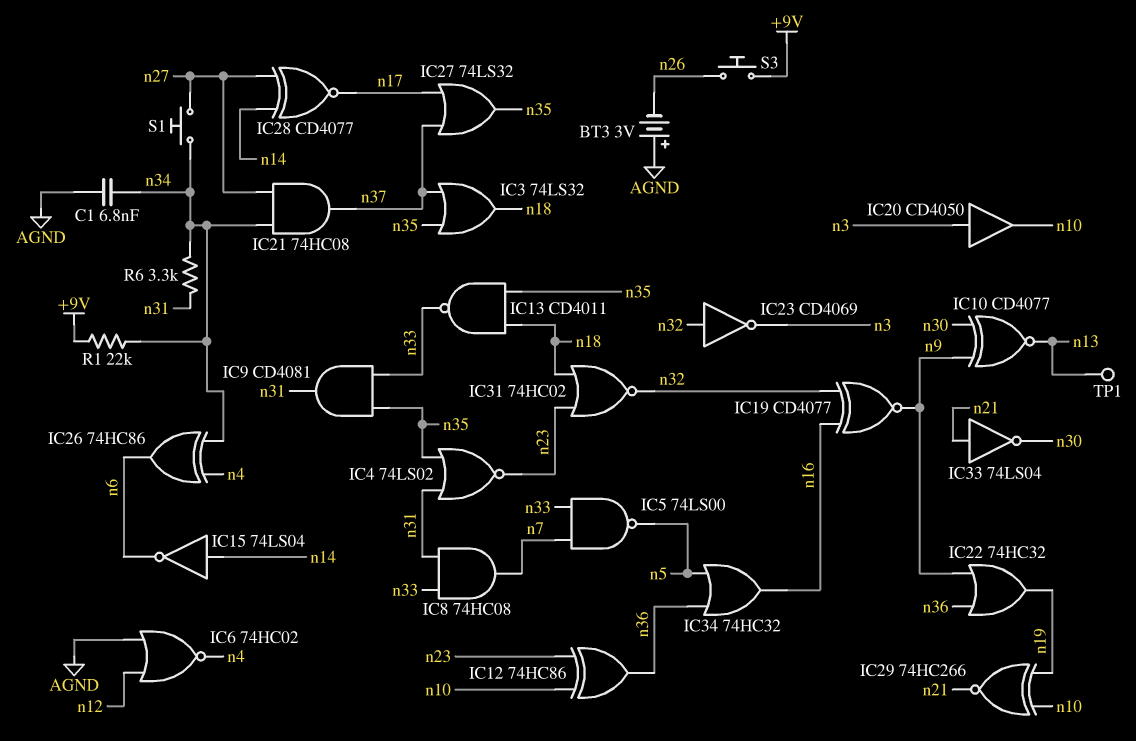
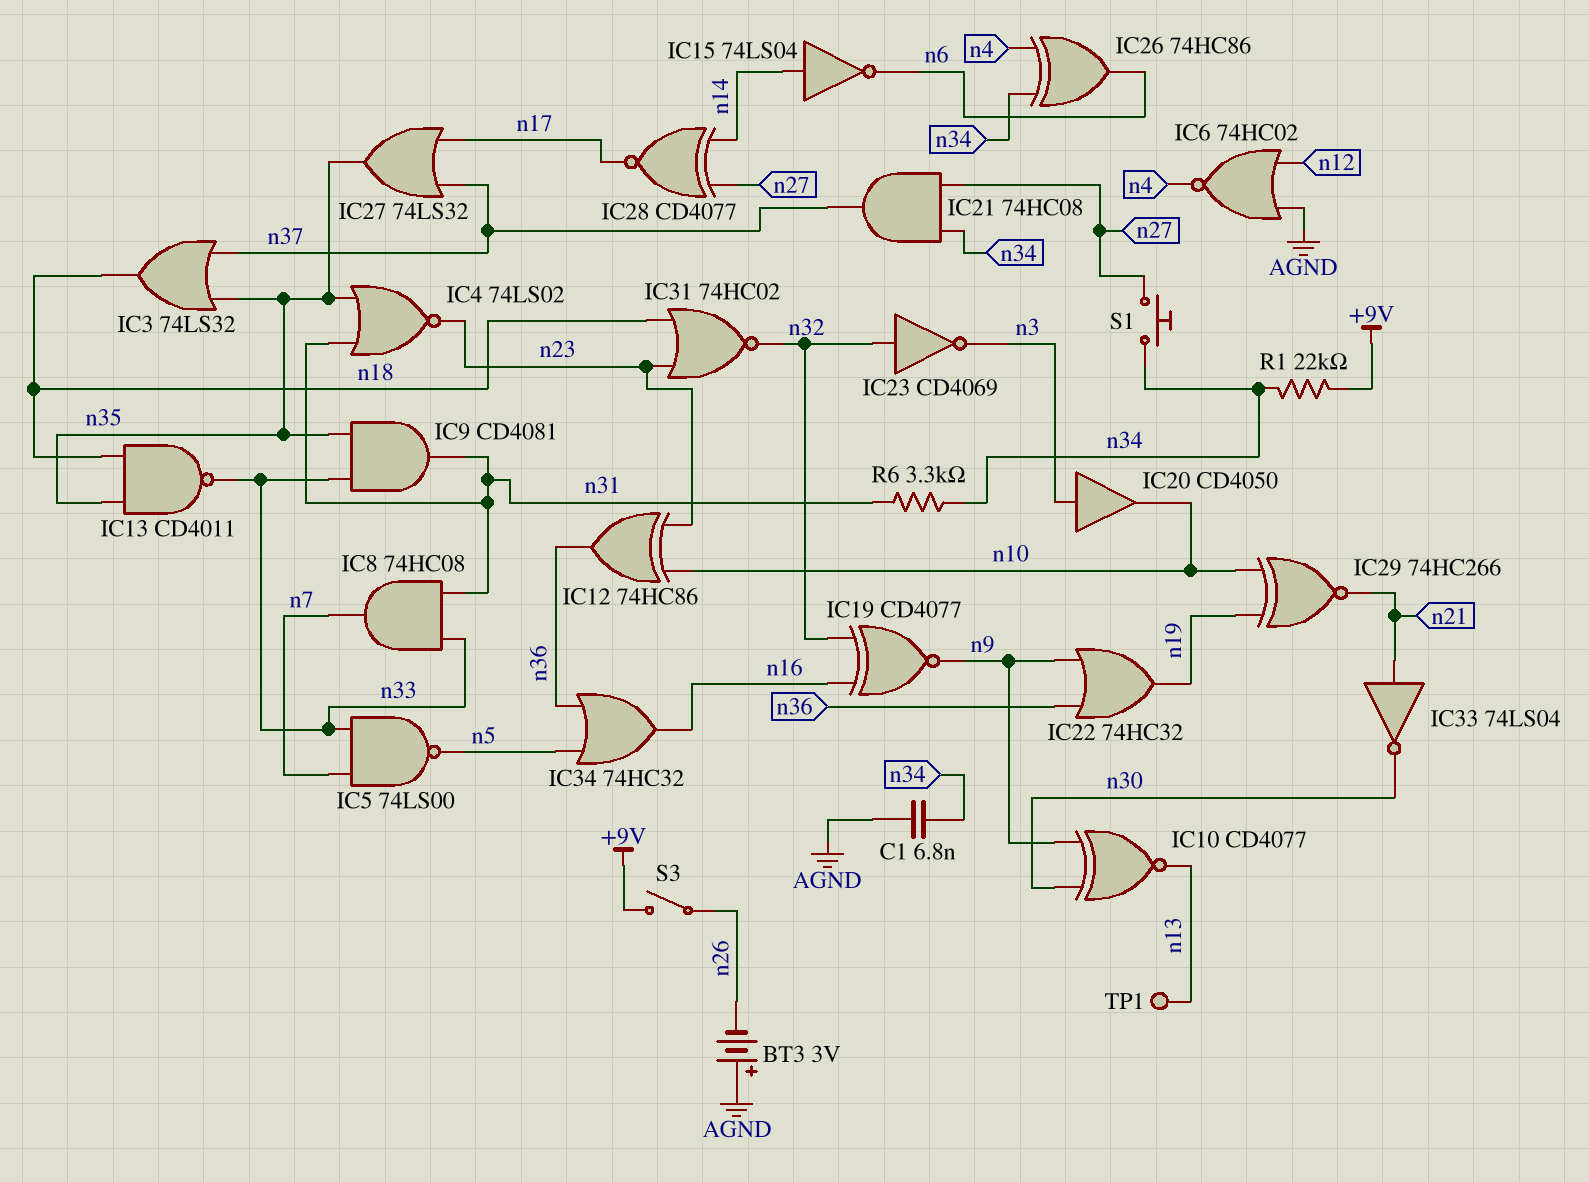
S3: button (+9V, n26) -> switch (+9V, n26)

